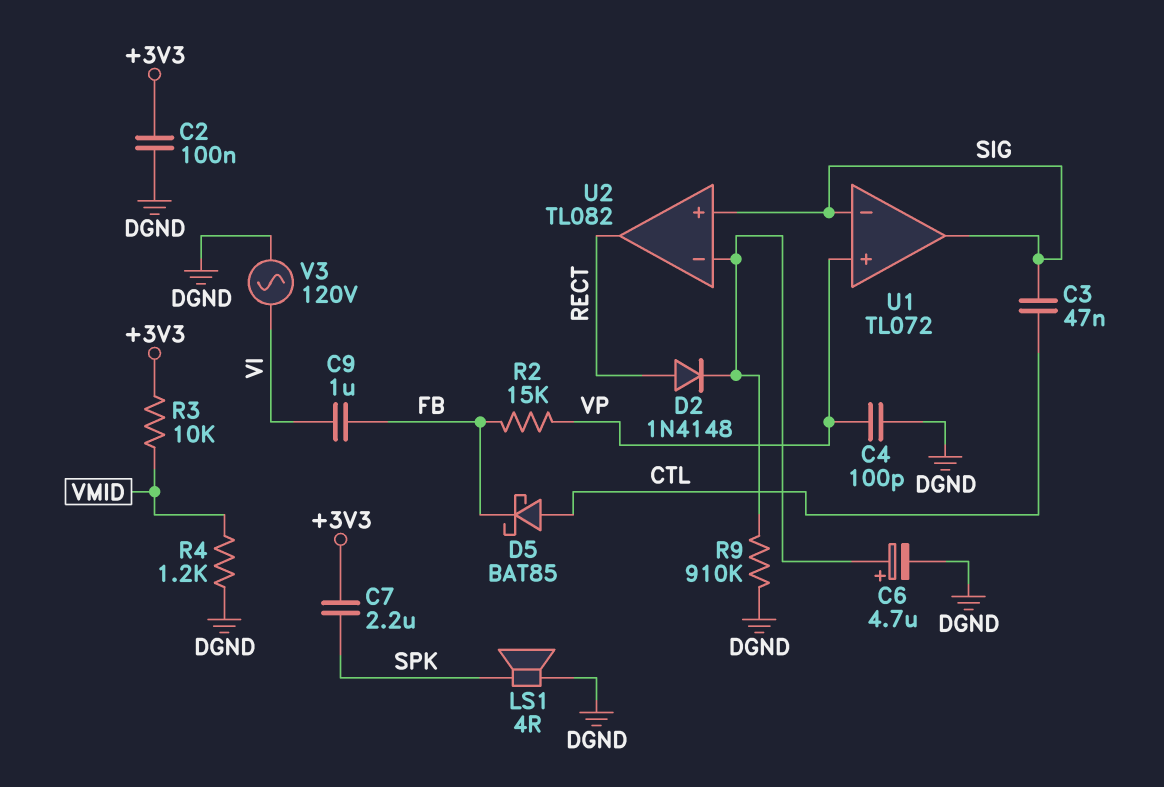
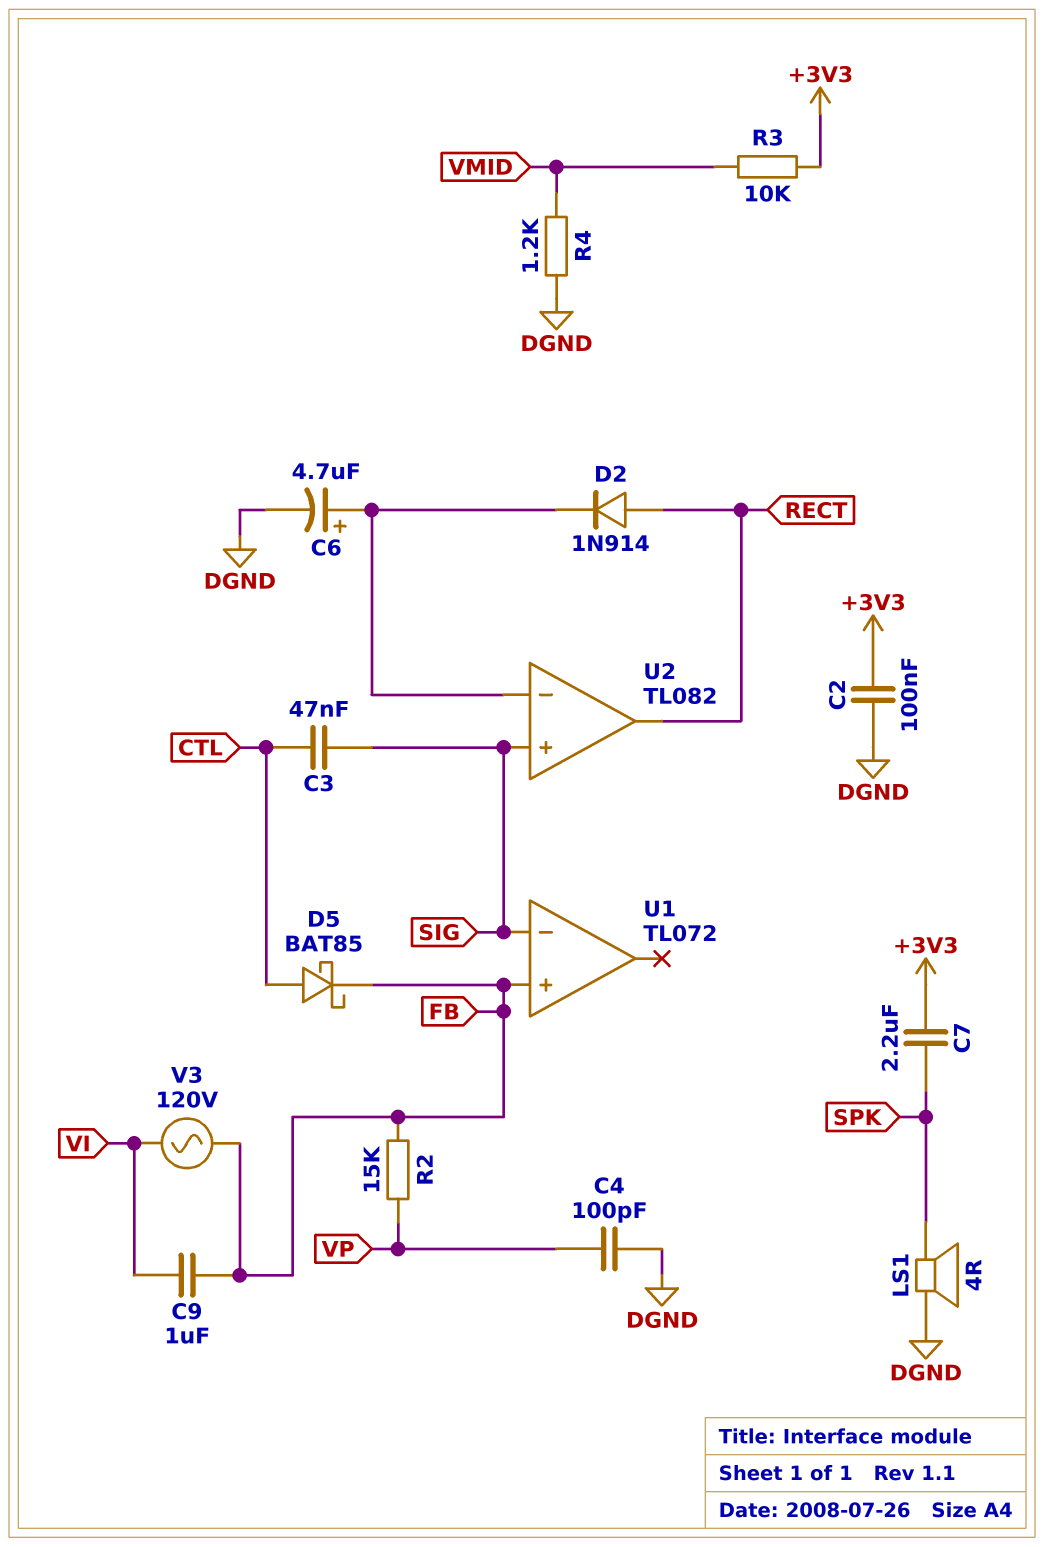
D2: diode 1N4148 (A RECT, K U2/in-) -> diode 1N914 (A RECT, K U2/in-)
R9: 910k (DGND, U2/in-) -> none
U1 pin in+: VP -> FB
U1 pin out: SIG -> none
V3: AC 120V (DGND, VI) -> AC 120V (FB, VI)

